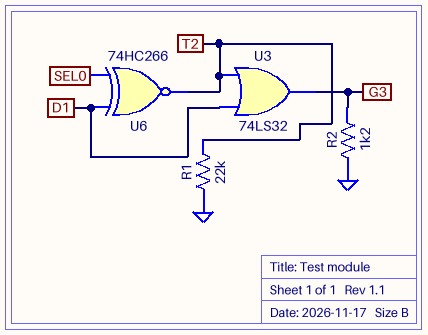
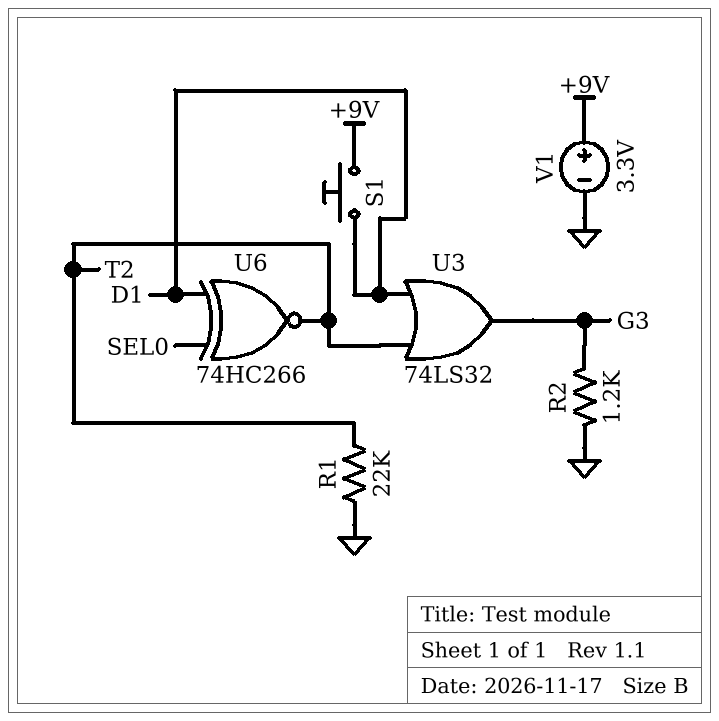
S1: none -> button (+9V, D1)
V1: none -> 3.3V (plus +9V, minus GND)

